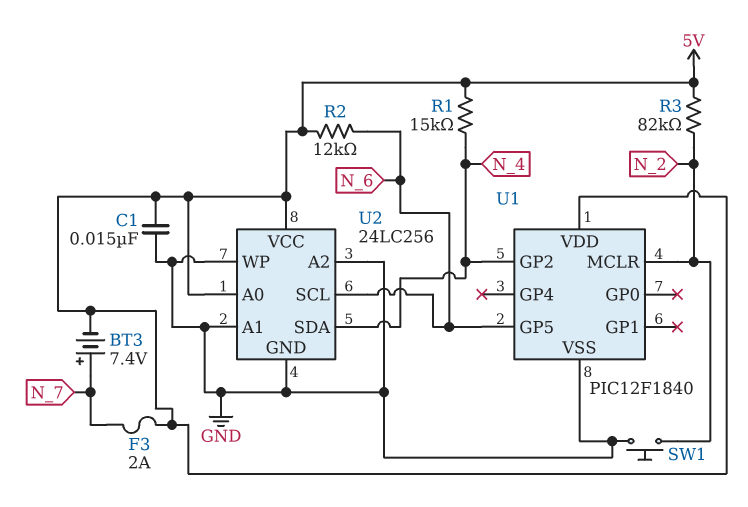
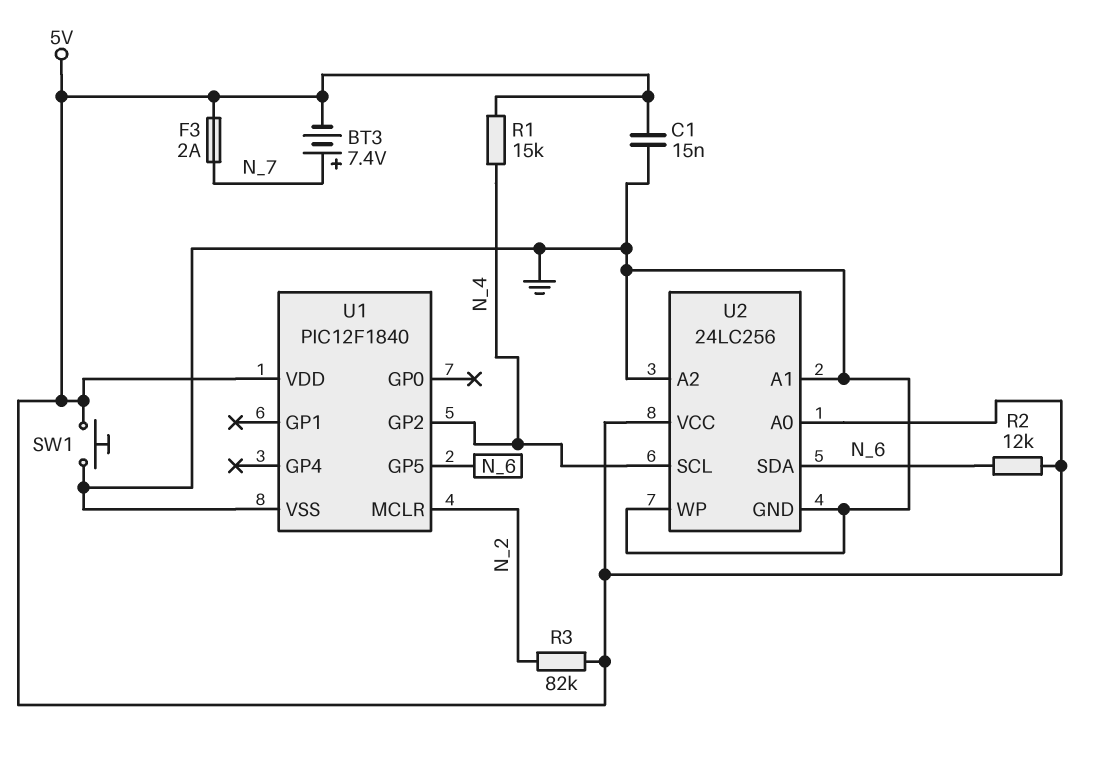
SW1: button (GND, N_2) -> button (5V, GND)
U2 pin SCL: N_6 -> N_4
U2 pin SDA: N_4 -> N_6

